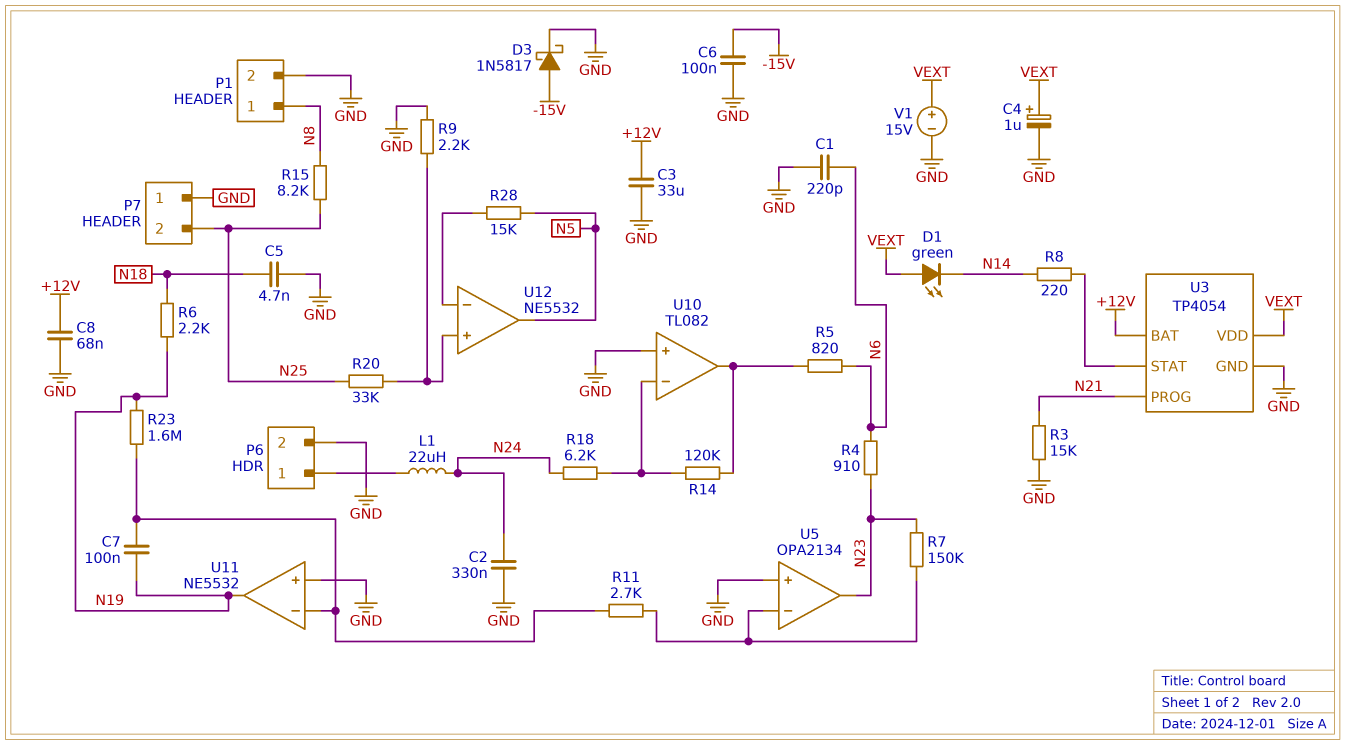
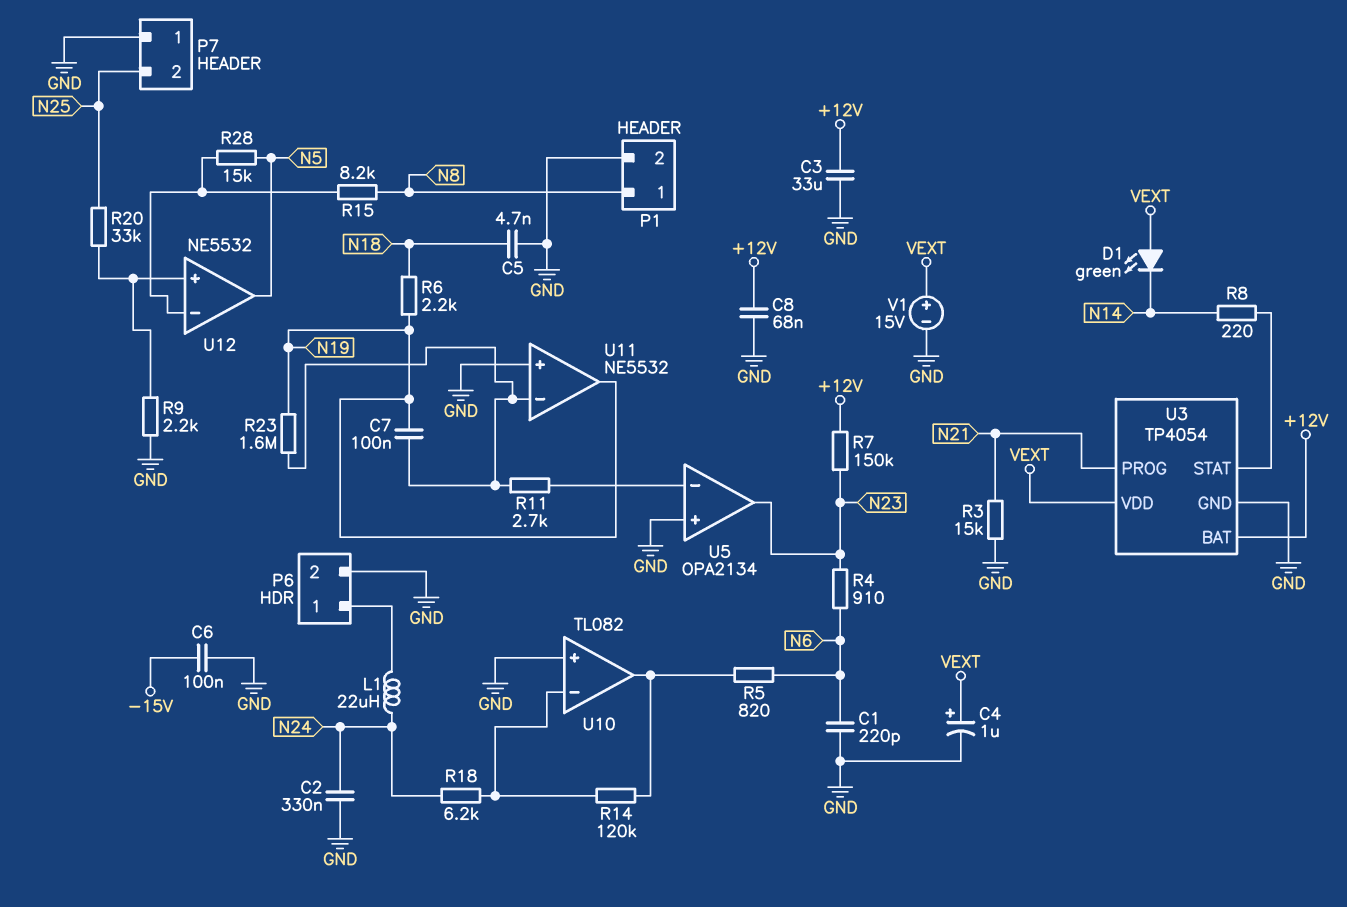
D3: schottky 1N5817 (A -15V, K GND) -> none
R7: 150k (N23, U5/in-) -> 150k (+12V, N23)
R15: 8.2k (N8, N25) -> 8.2k (N8, U12/in-)

